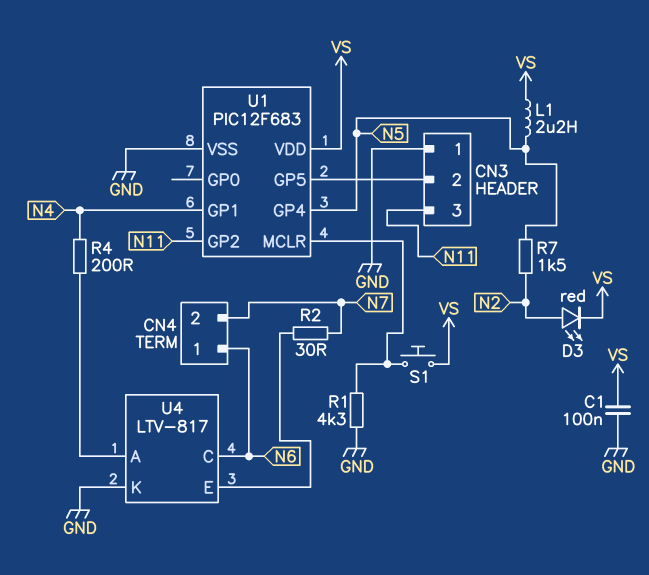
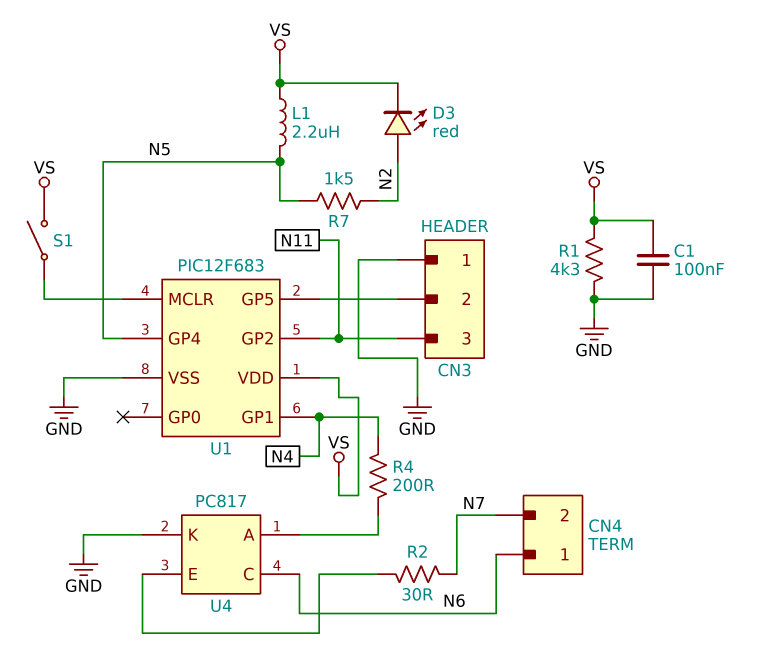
R1: 4.3k (GND, U1/MCLR) -> 4.3k (GND, VS)
S1: button (U1/MCLR, VS) -> switch (U1/MCLR, VS)
U4: LTV-817 -> PC817

